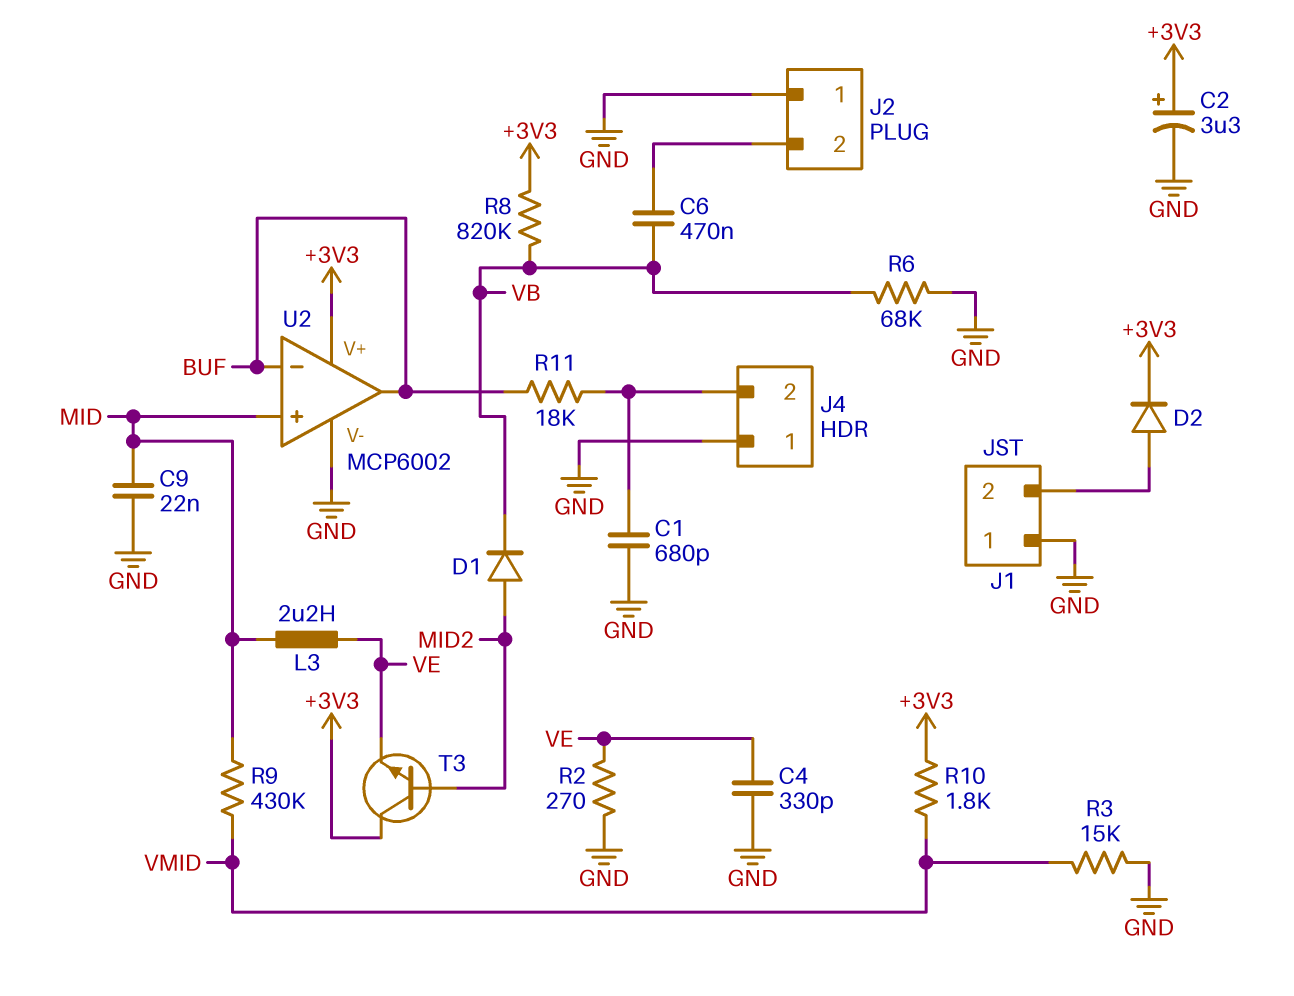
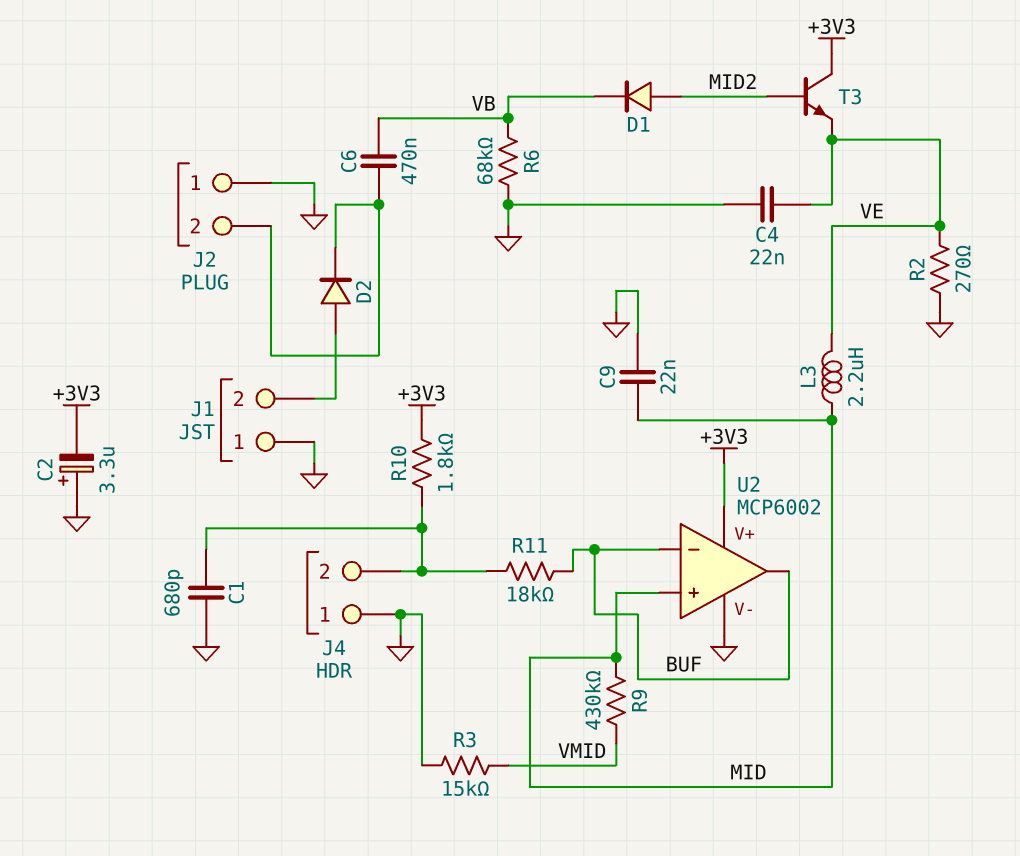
C2: 3.3uF (plus +3V3, minus GND) -> 3.3uF (plus GND, minus +3V3)
C4: 330pF (GND, VE) -> 22nF (GND, VE)
D2: diode (A J1/2, K +3V3) -> diode (A J1/2, K J2/2)
R8: 820k (+3V3, VB) -> none
R10: 1.8k (+3V3, VMID) -> 1.8k (+3V3, J4/2)

